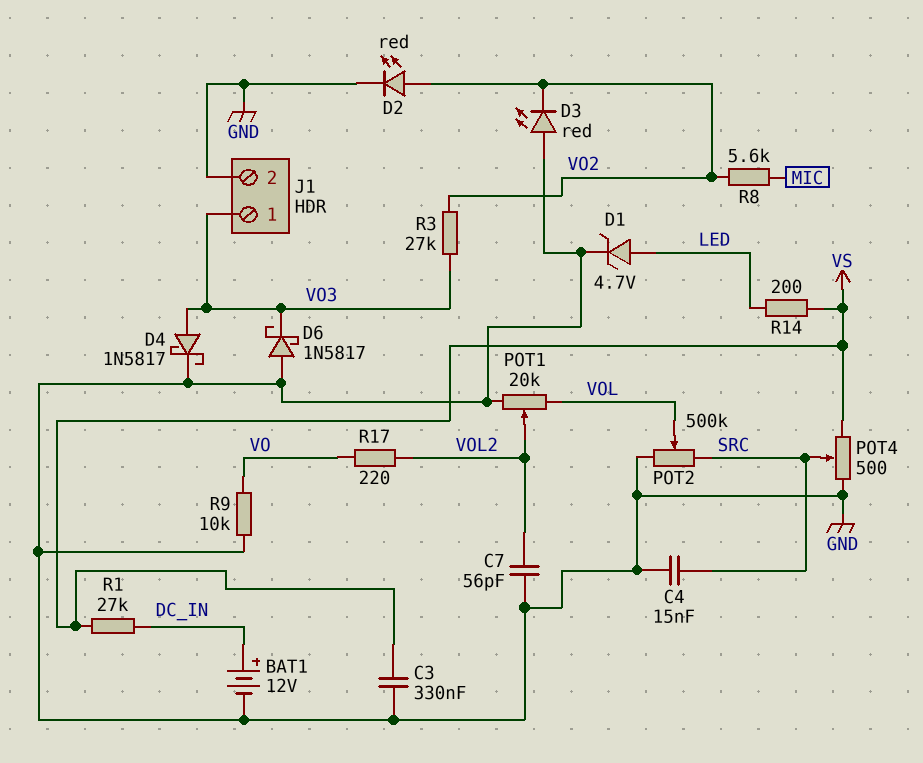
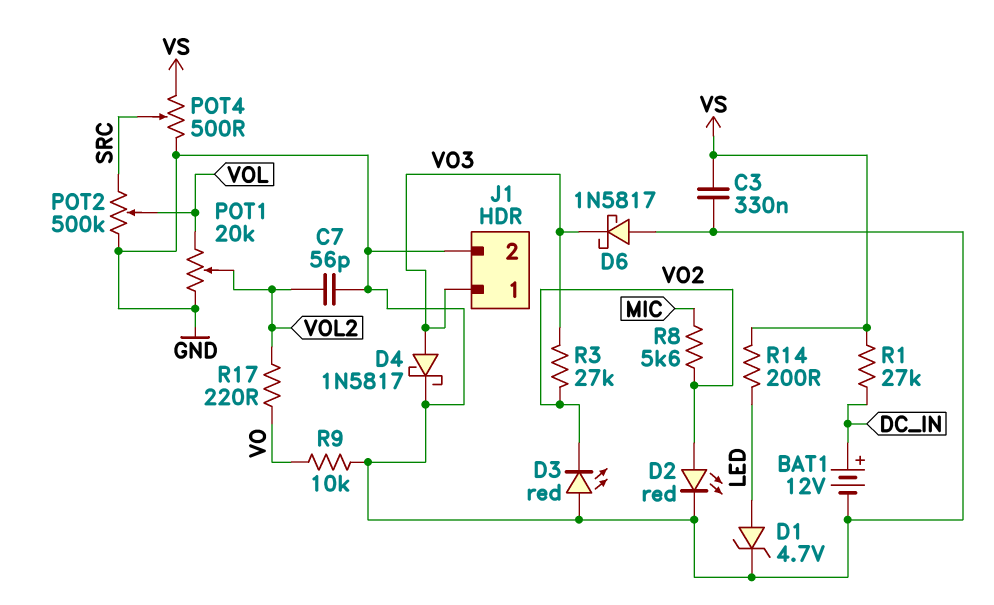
C4: 15nF (GND, SRC) -> none

